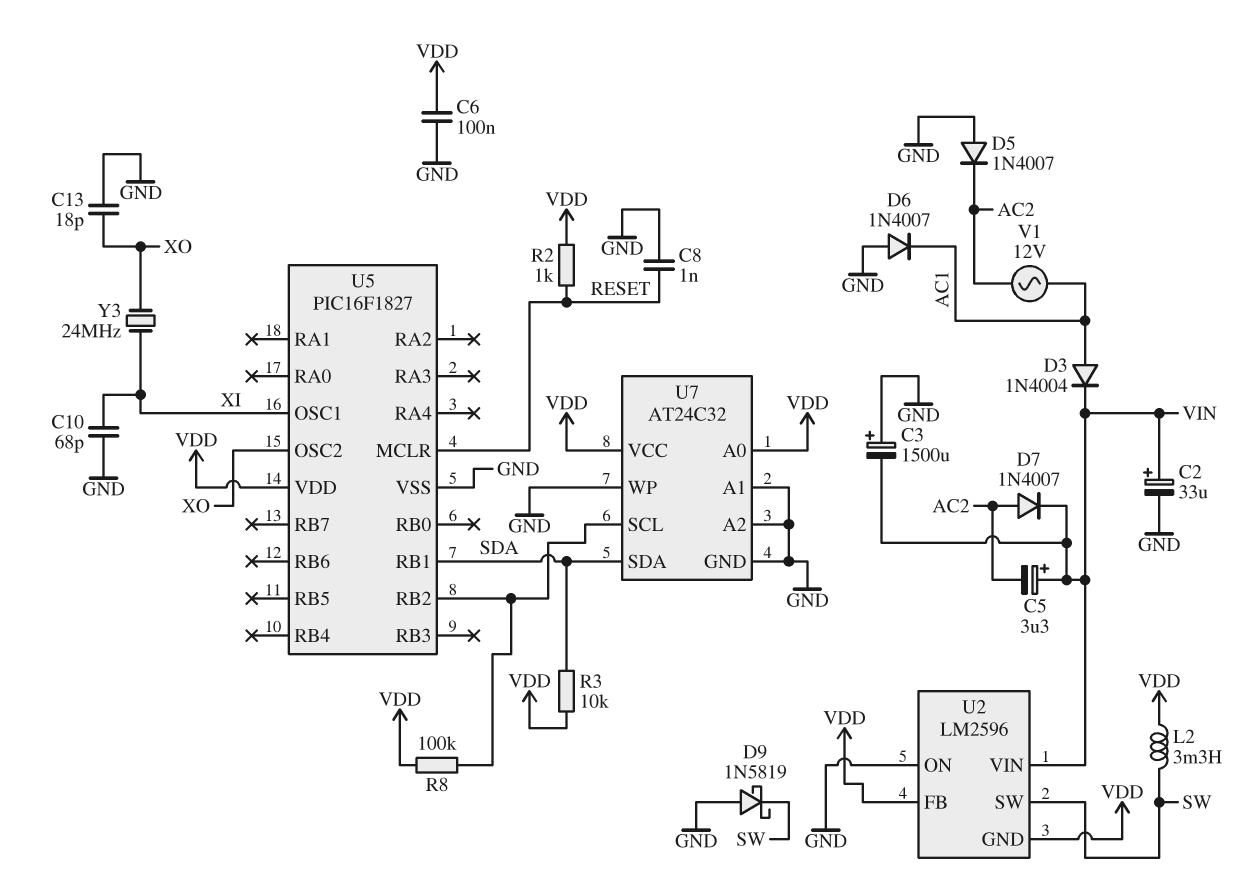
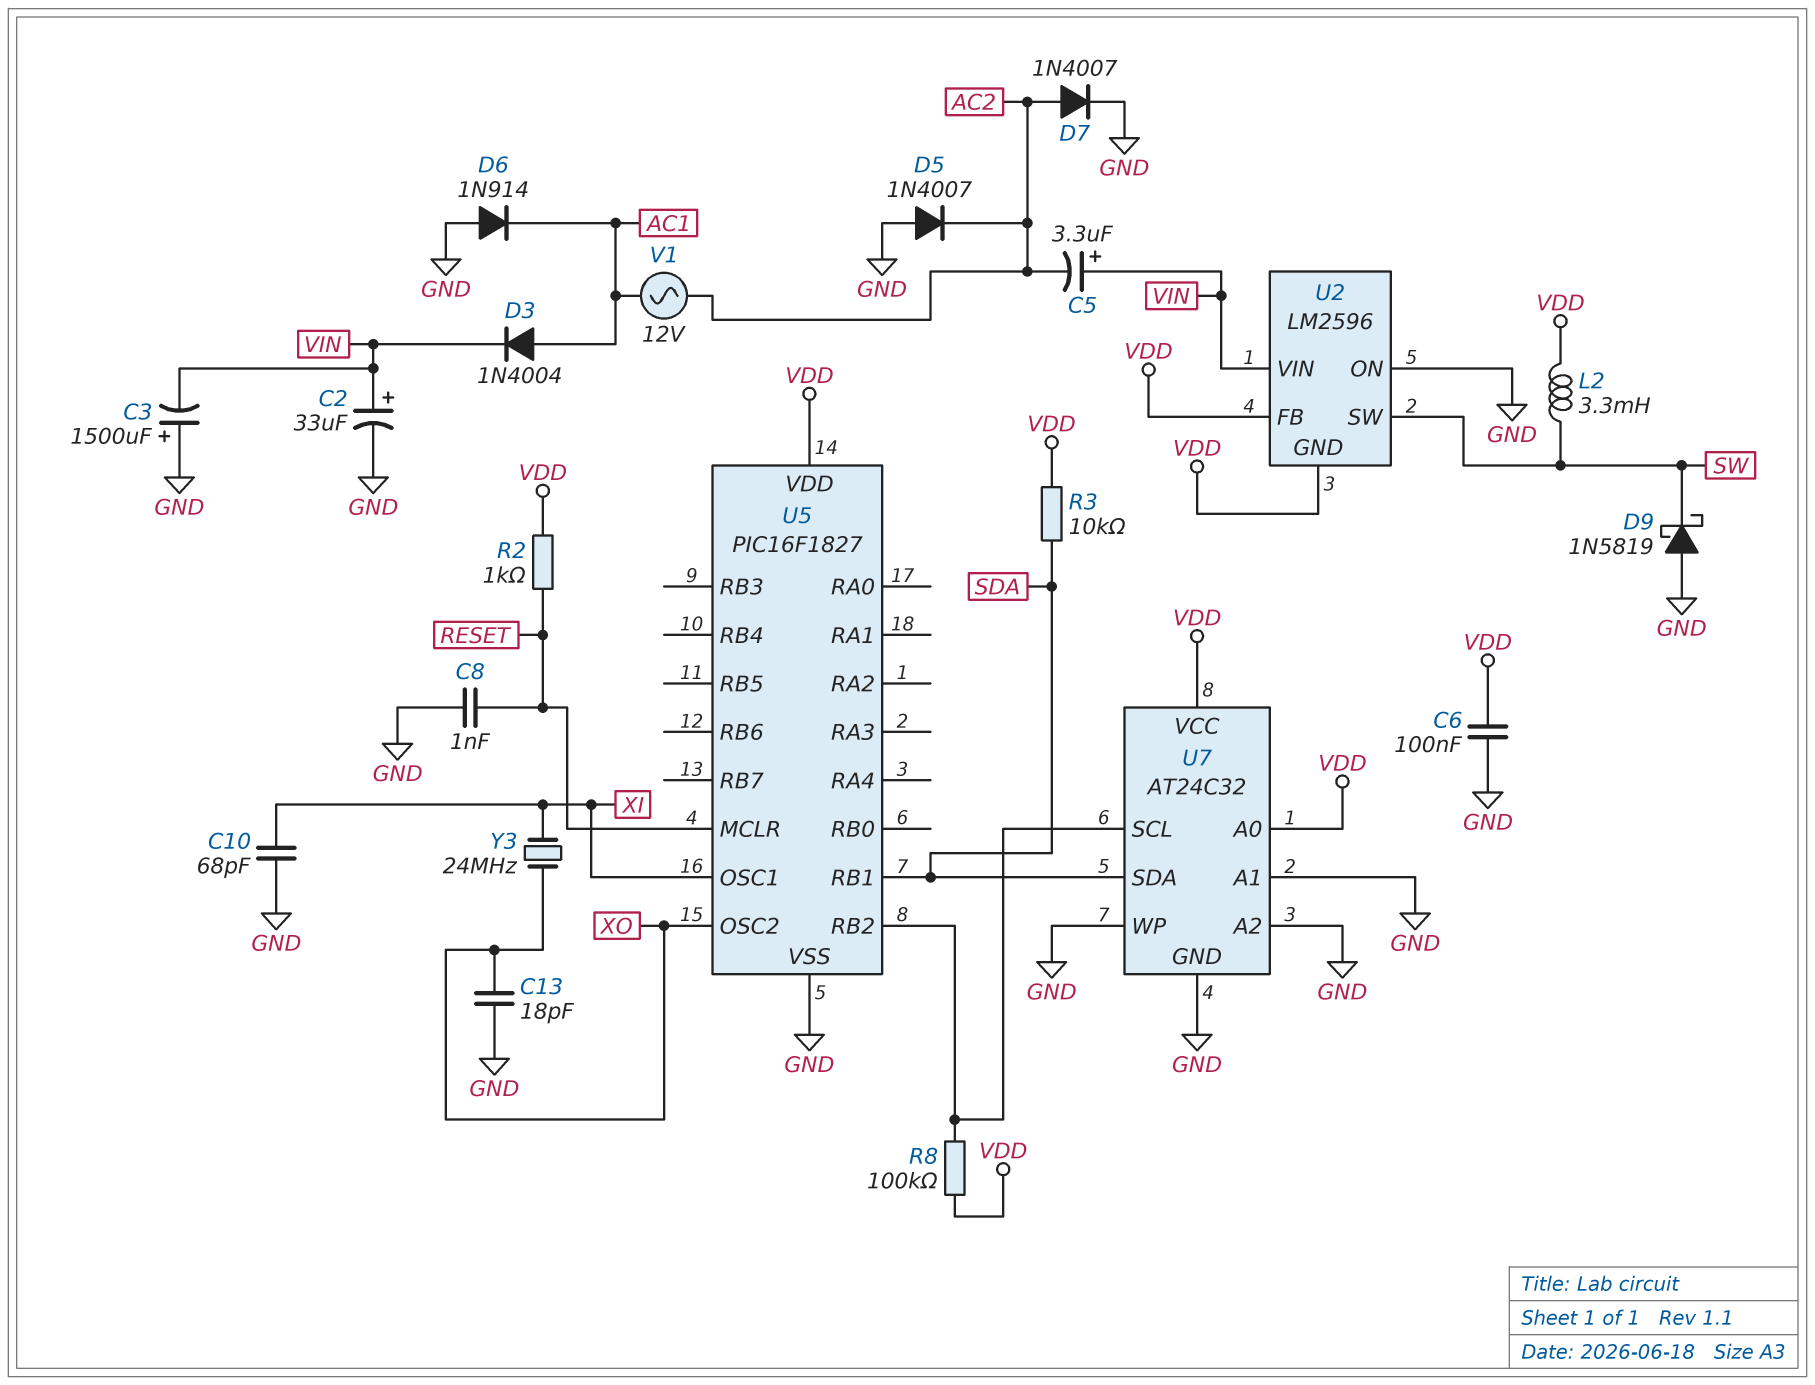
D6: diode 1N4007 (A GND, K AC1) -> diode 1N914 (A GND, K AC1)
D7: diode 1N4007 (A AC2, K VIN) -> diode 1N4007 (A AC2, K GND)

